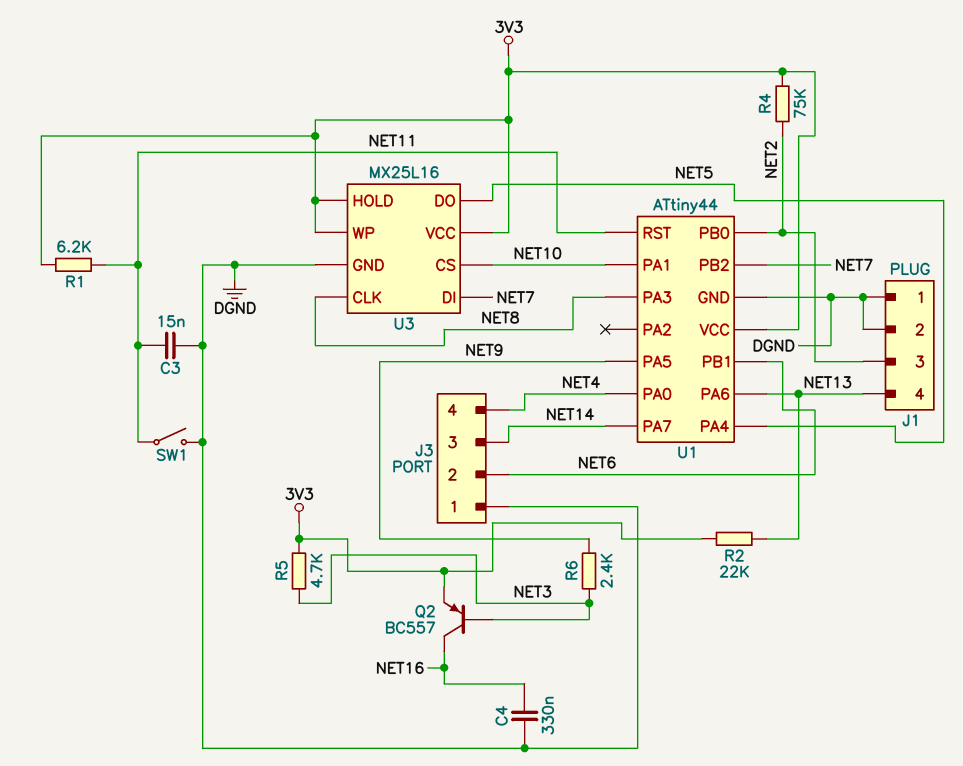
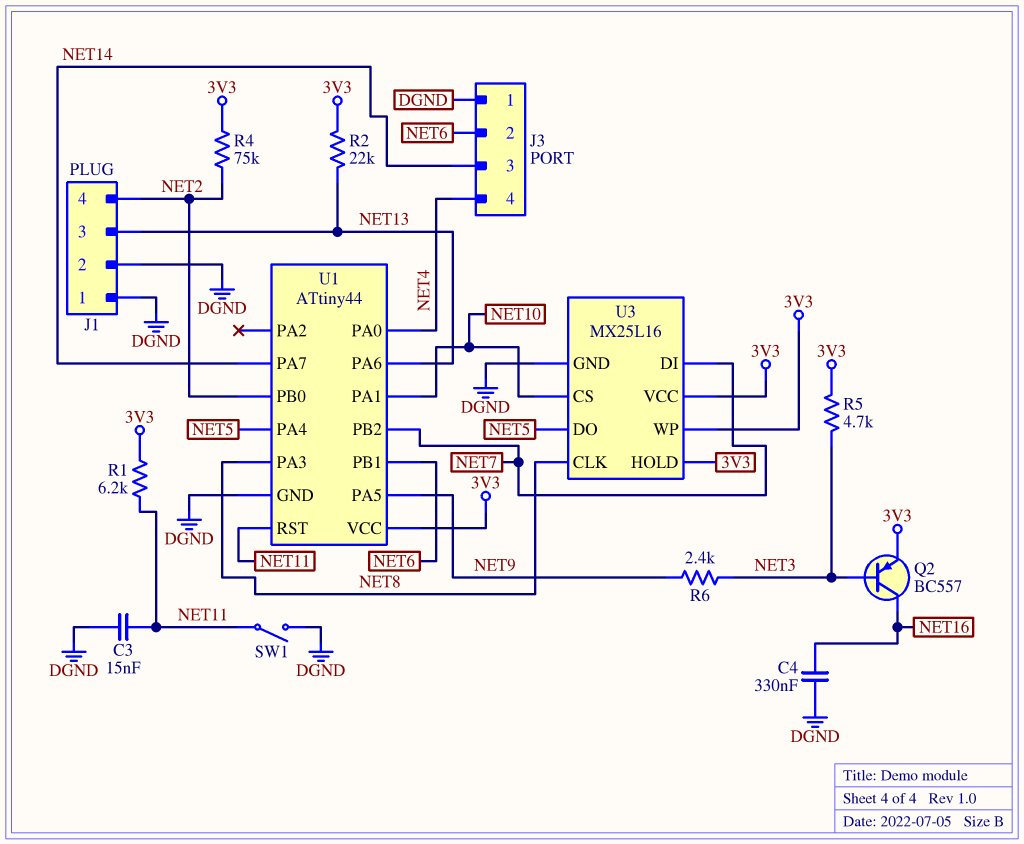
J1 pin 3: NET2 -> NET13
J1 pin 4: NET13 -> NET2

